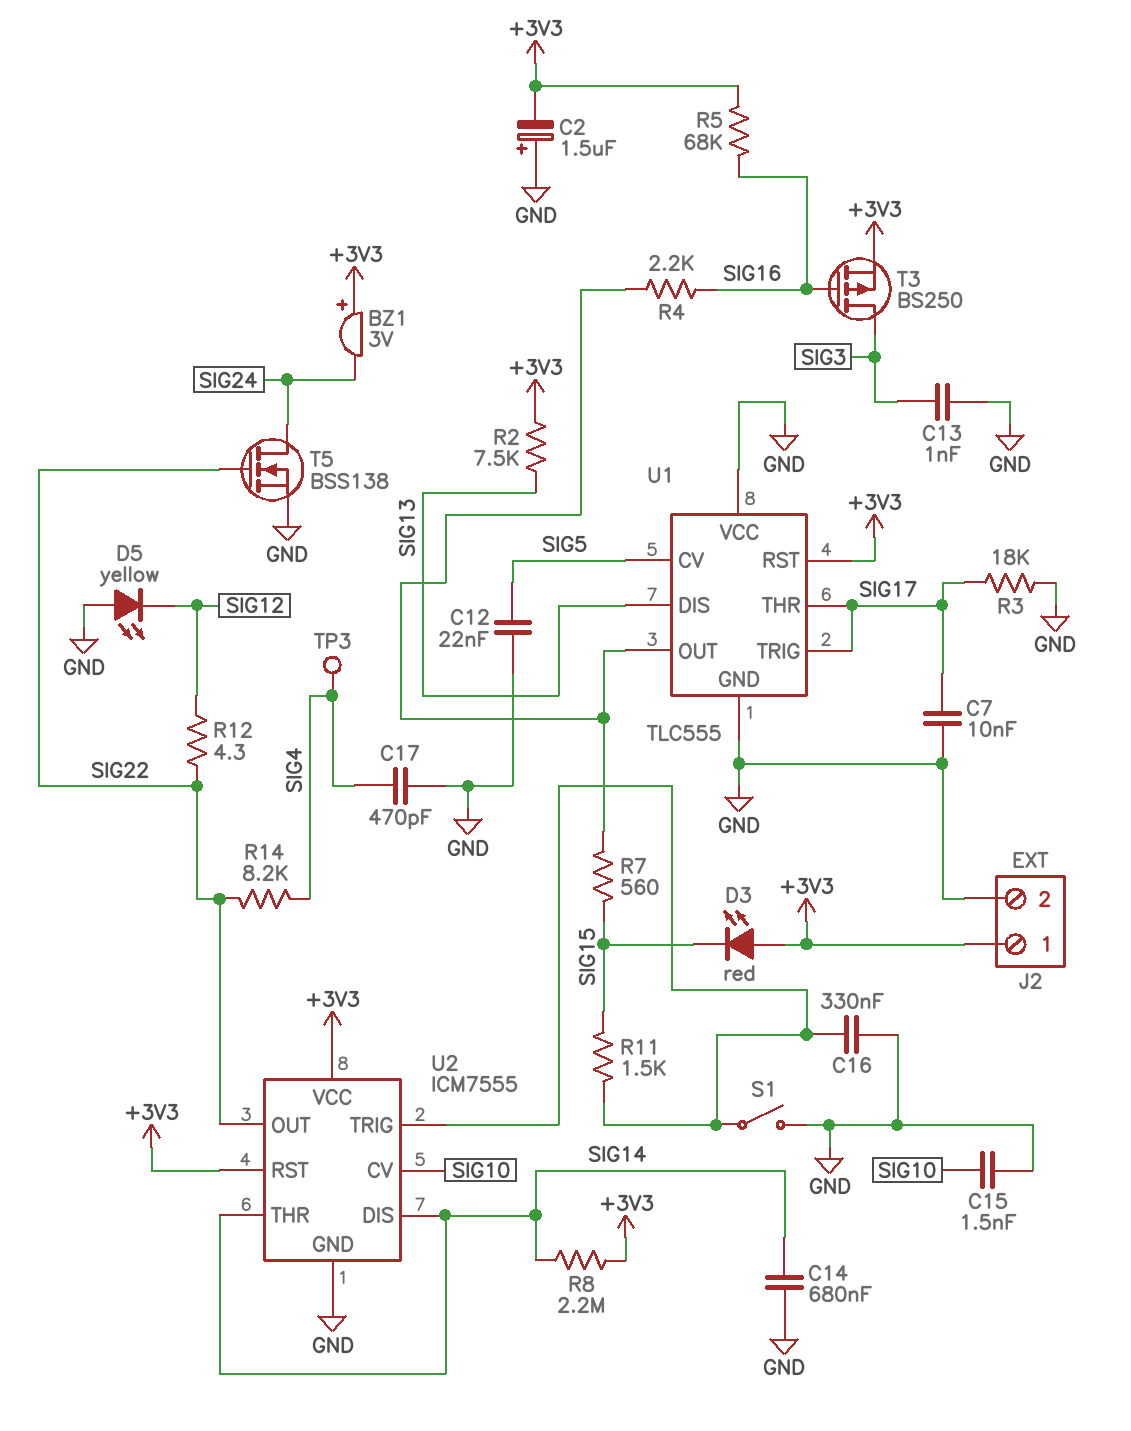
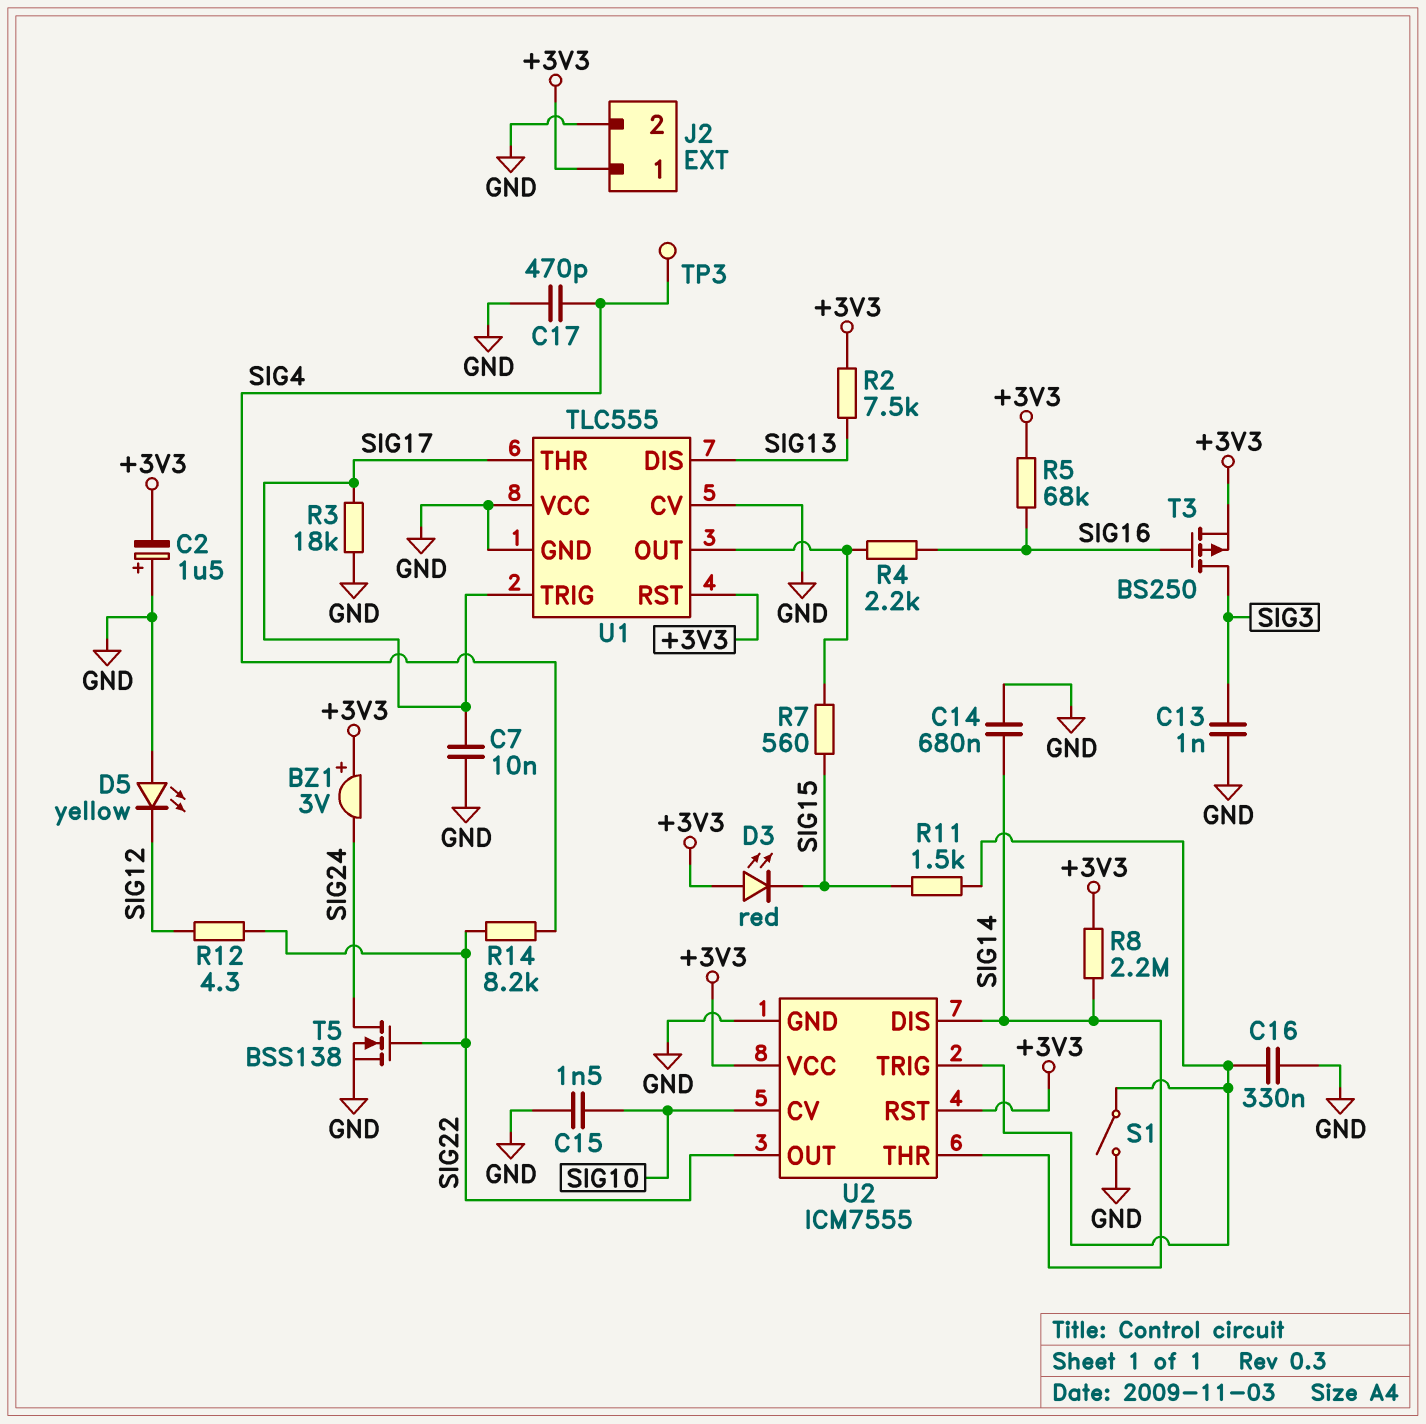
C12: 22nF (GND, SIG5) -> none
U1 pin CV: SIG5 -> GND

